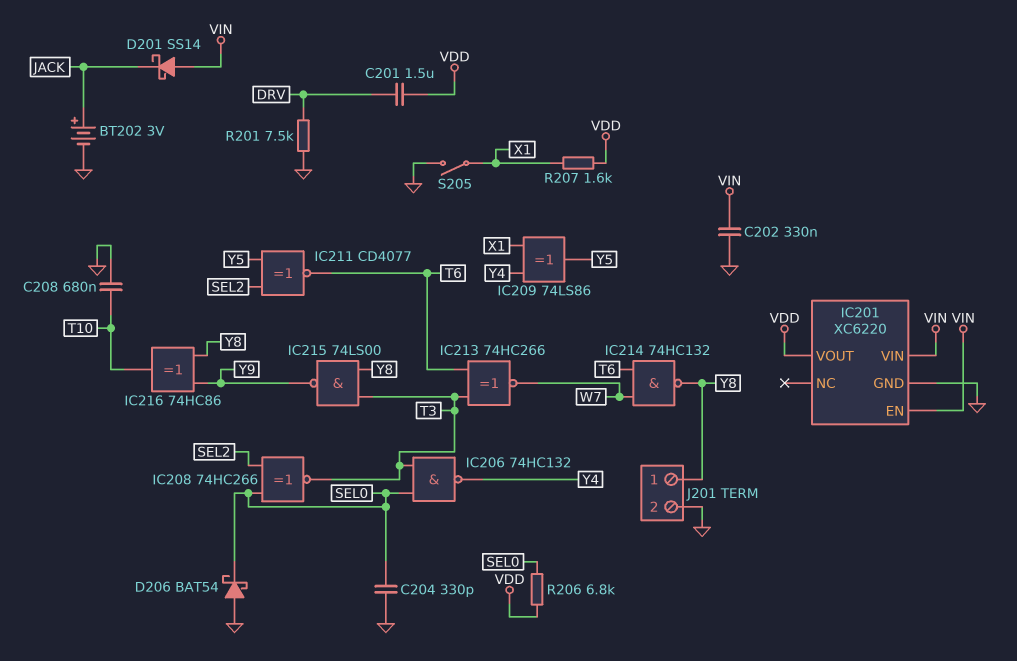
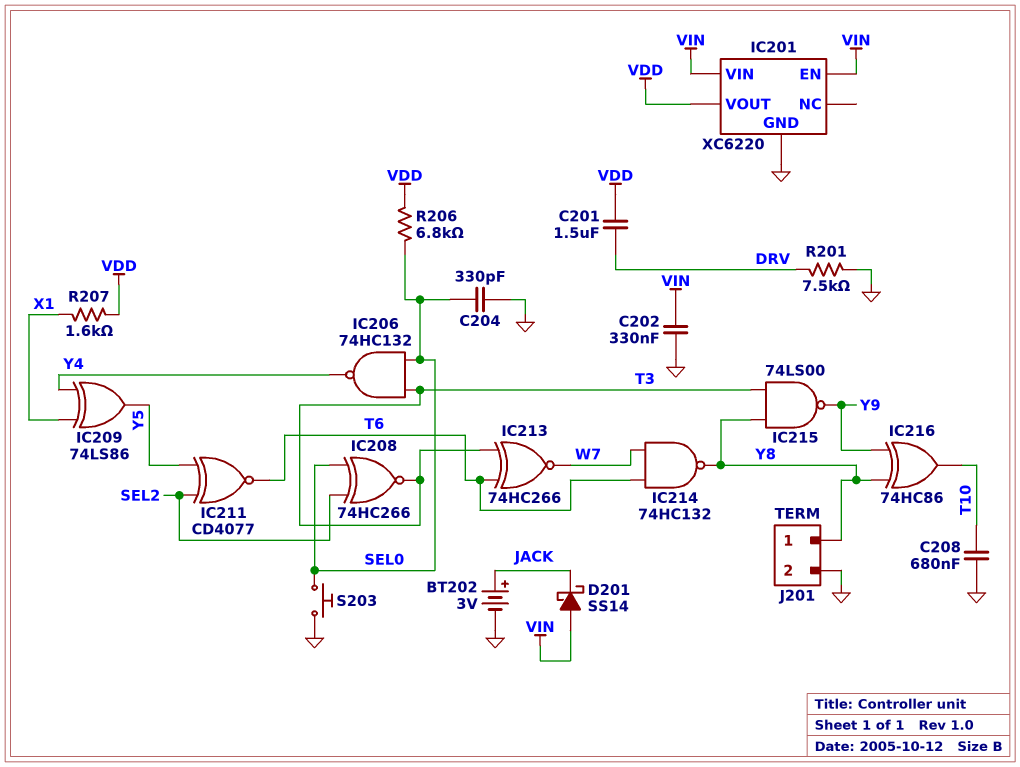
D206: schottky BAT54 (A GND, K SEL0) -> none
S203: none -> button (GND, SEL0)
S205: switch (GND, X1) -> none

